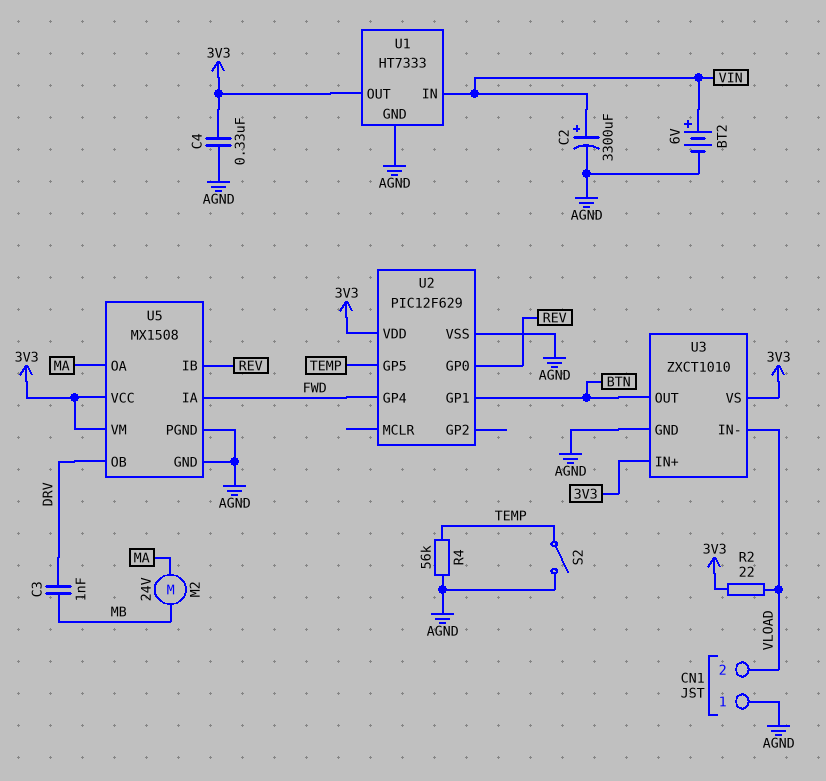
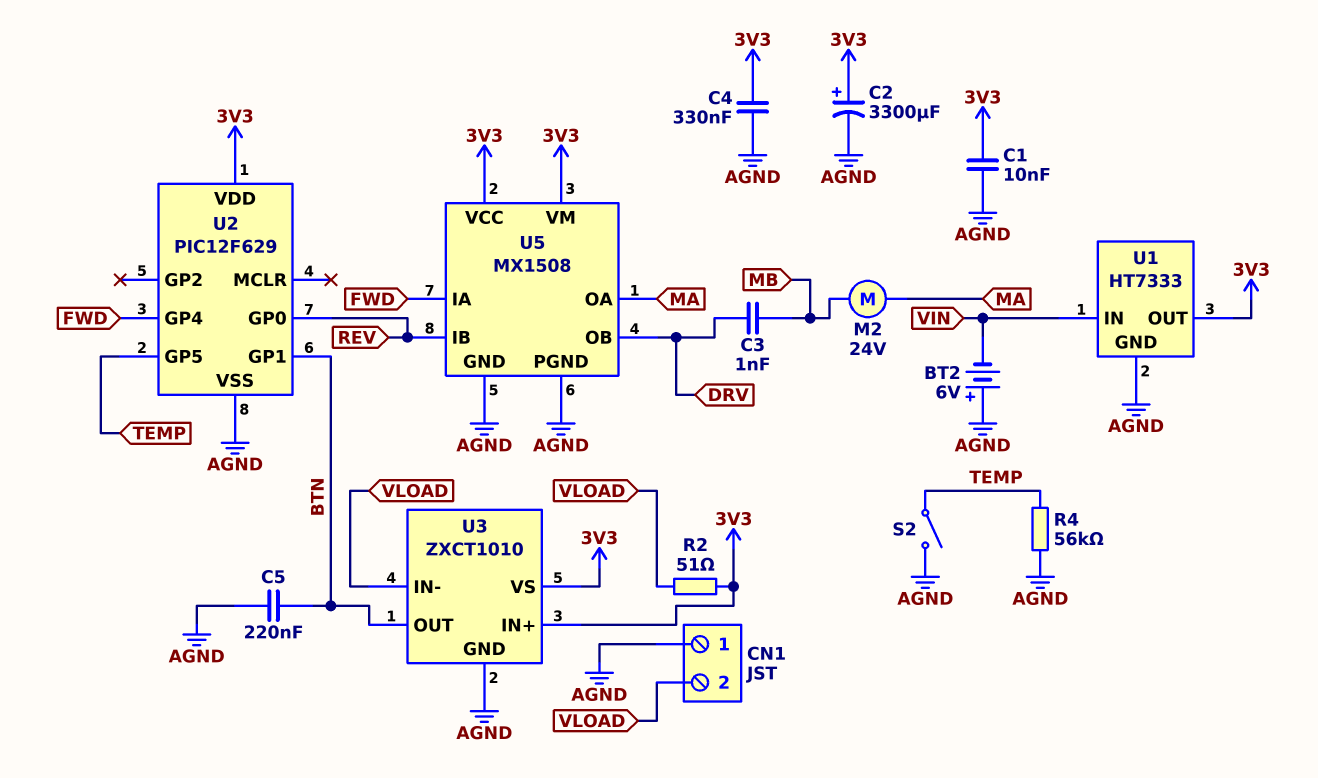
BT2: 6V (plus VIN, minus AGND) -> 6V (plus AGND, minus VIN)
C1: none -> 10nF (3V3, AGND)
C2: 3300uF (plus VIN, minus AGND) -> 3300uF (plus 3V3, minus AGND)
C5: none -> 220nF (AGND, BTN)
R2: 22 (3V3, VLOAD) -> 51 (3V3, VLOAD)

